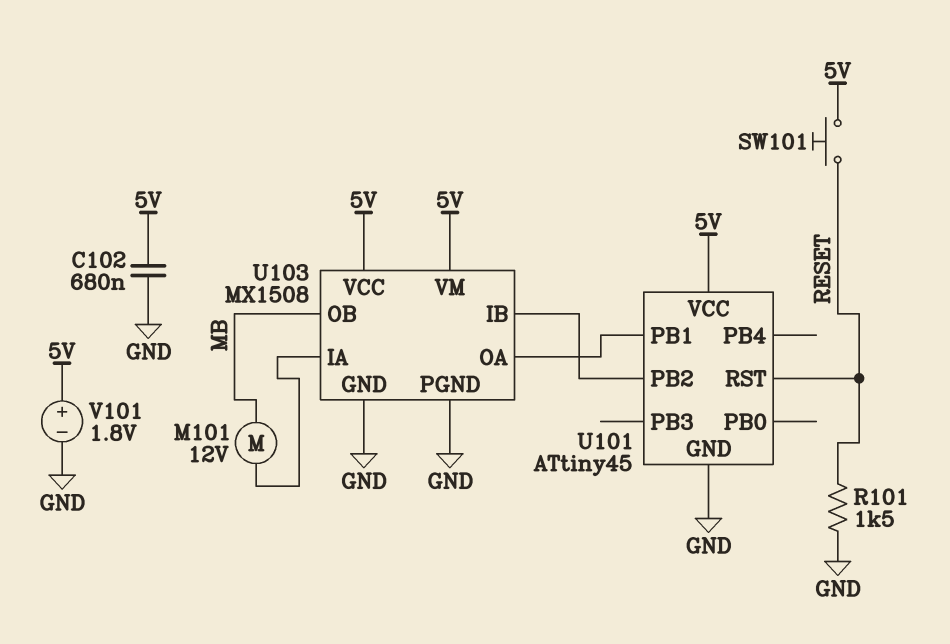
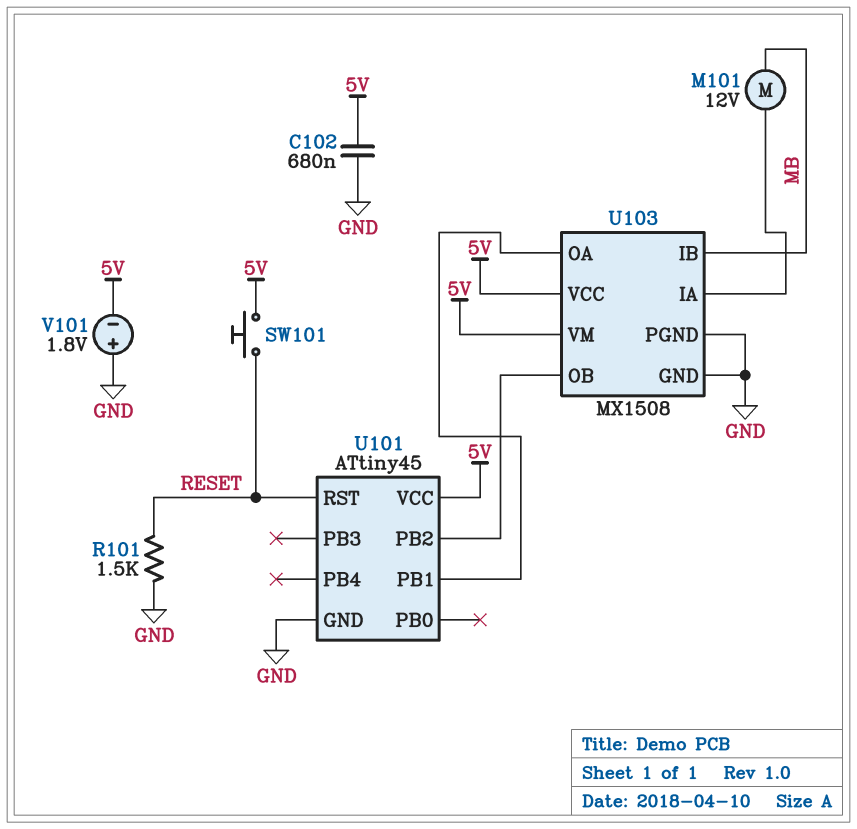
U103 pin IB: U101/PB2 -> MB
U103 pin OB: MB -> U101/PB2
V101: 1.8V (plus 5V, minus GND) -> 1.8V (plus GND, minus 5V)

